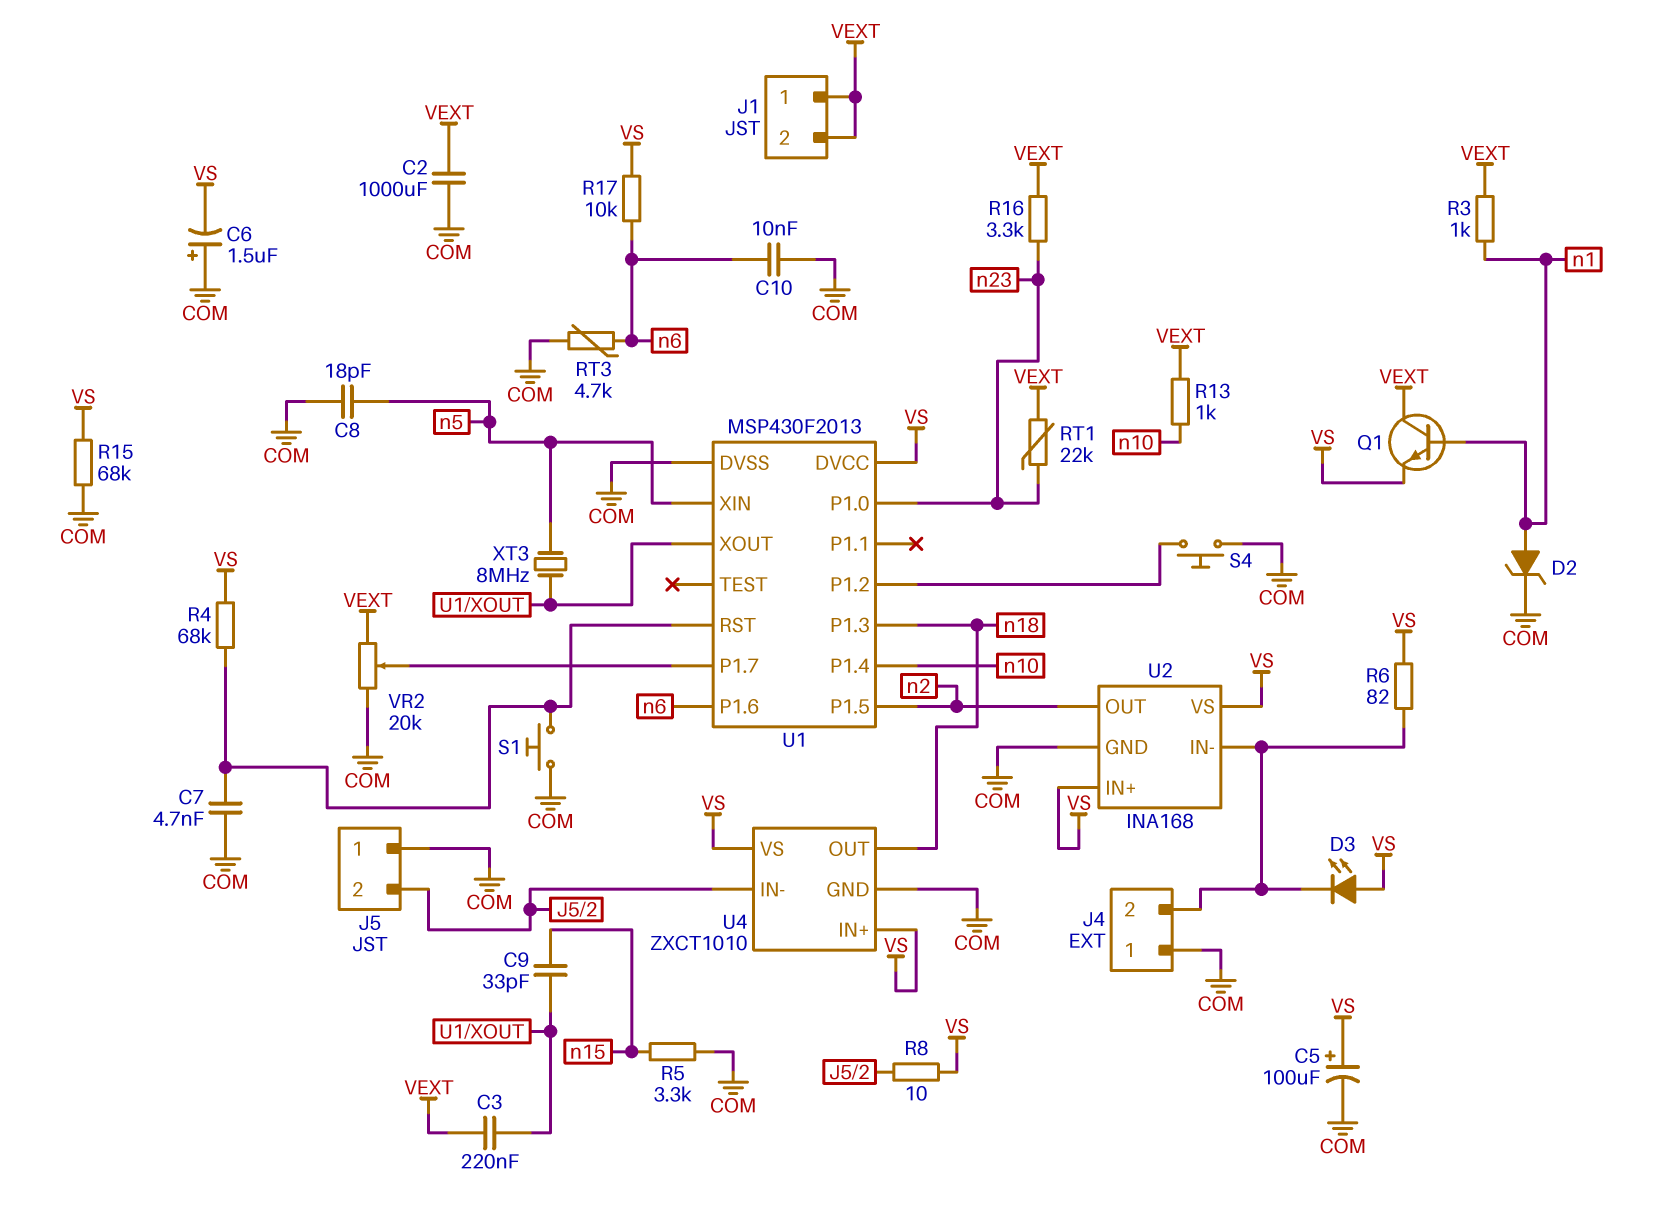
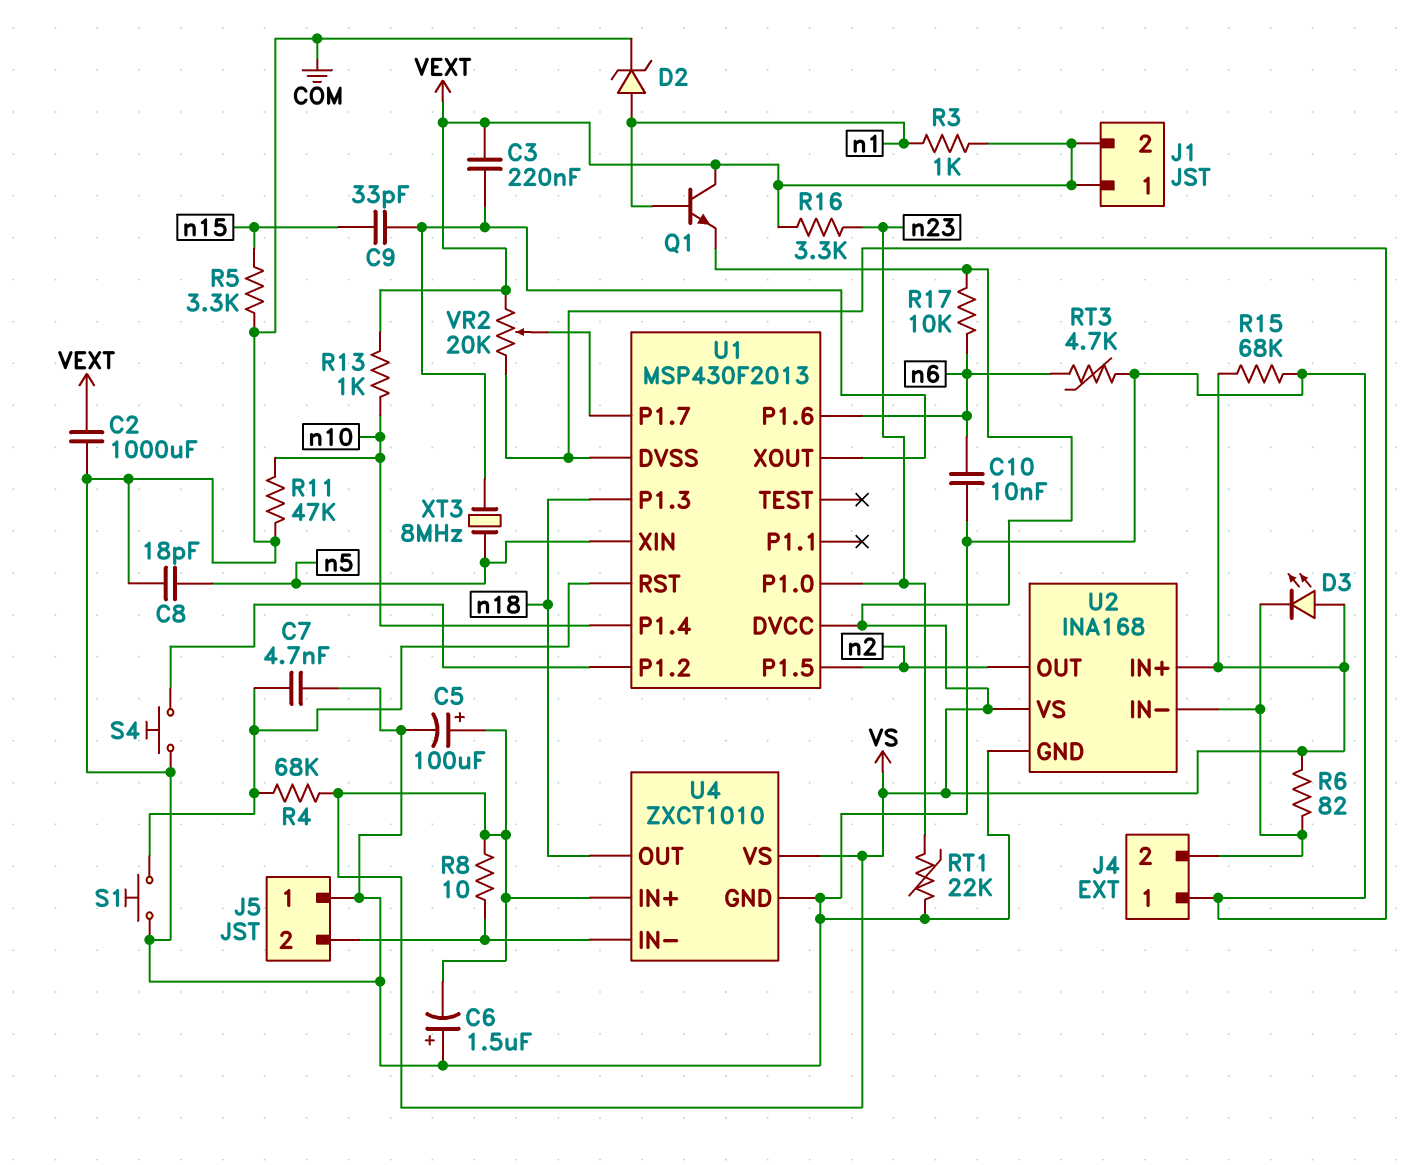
R11: none -> 47k (COM, n10)
RT1: 22k (VEXT, n23) -> 22k (COM, n23)

